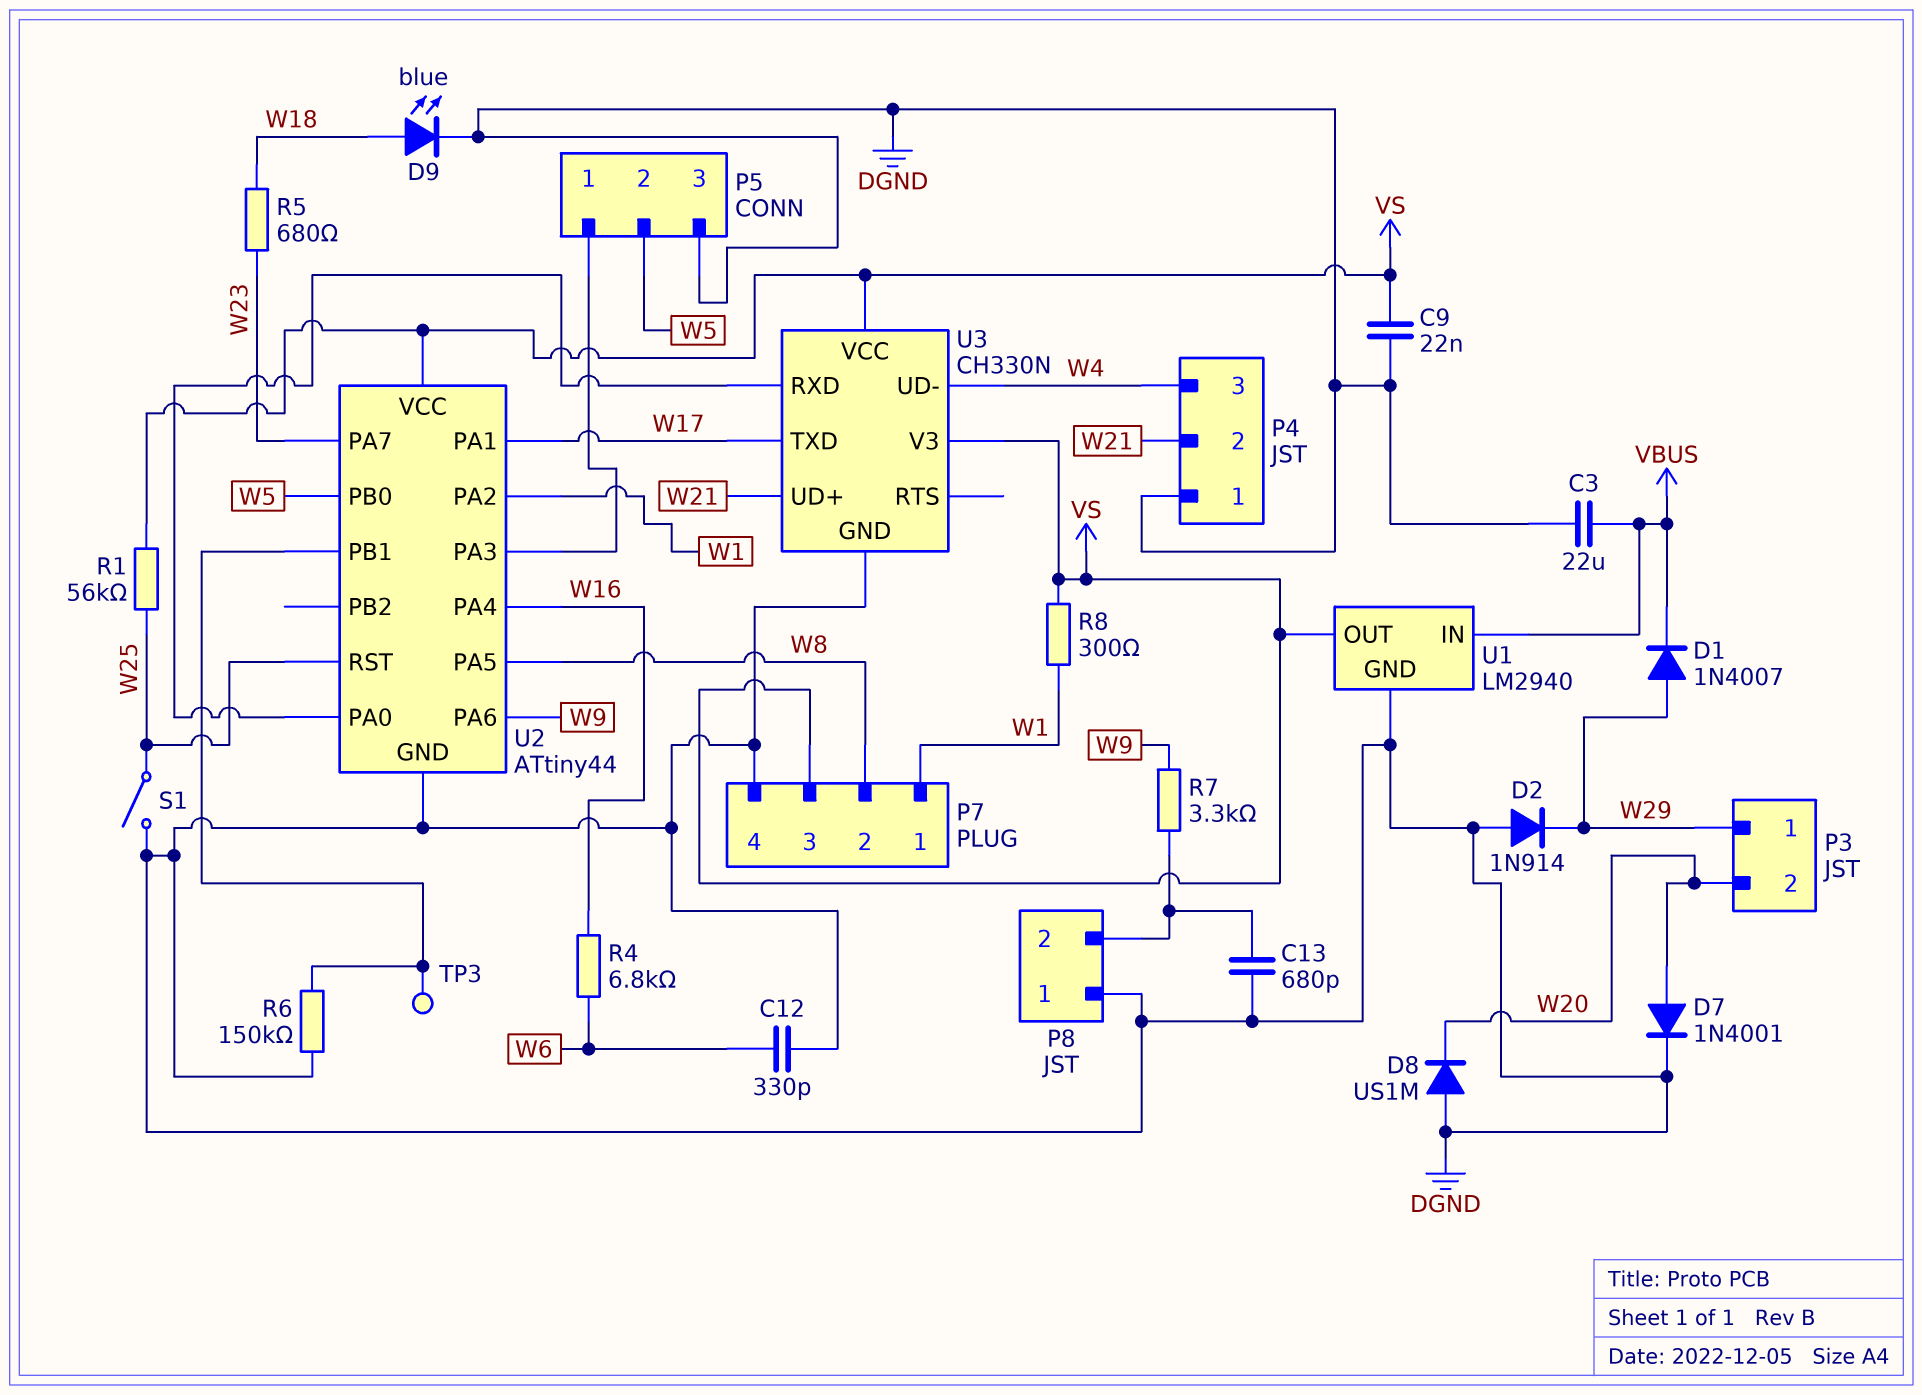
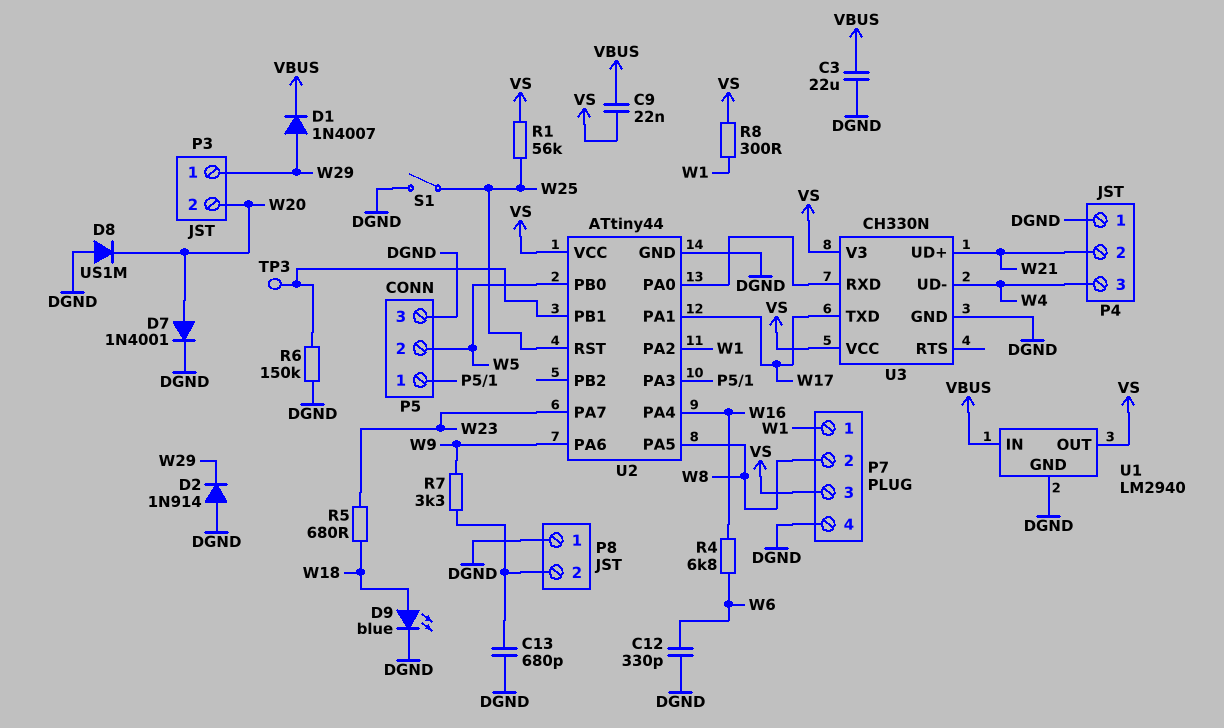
C9: 22nF (DGND, VS) -> 22nF (VBUS, VS)

